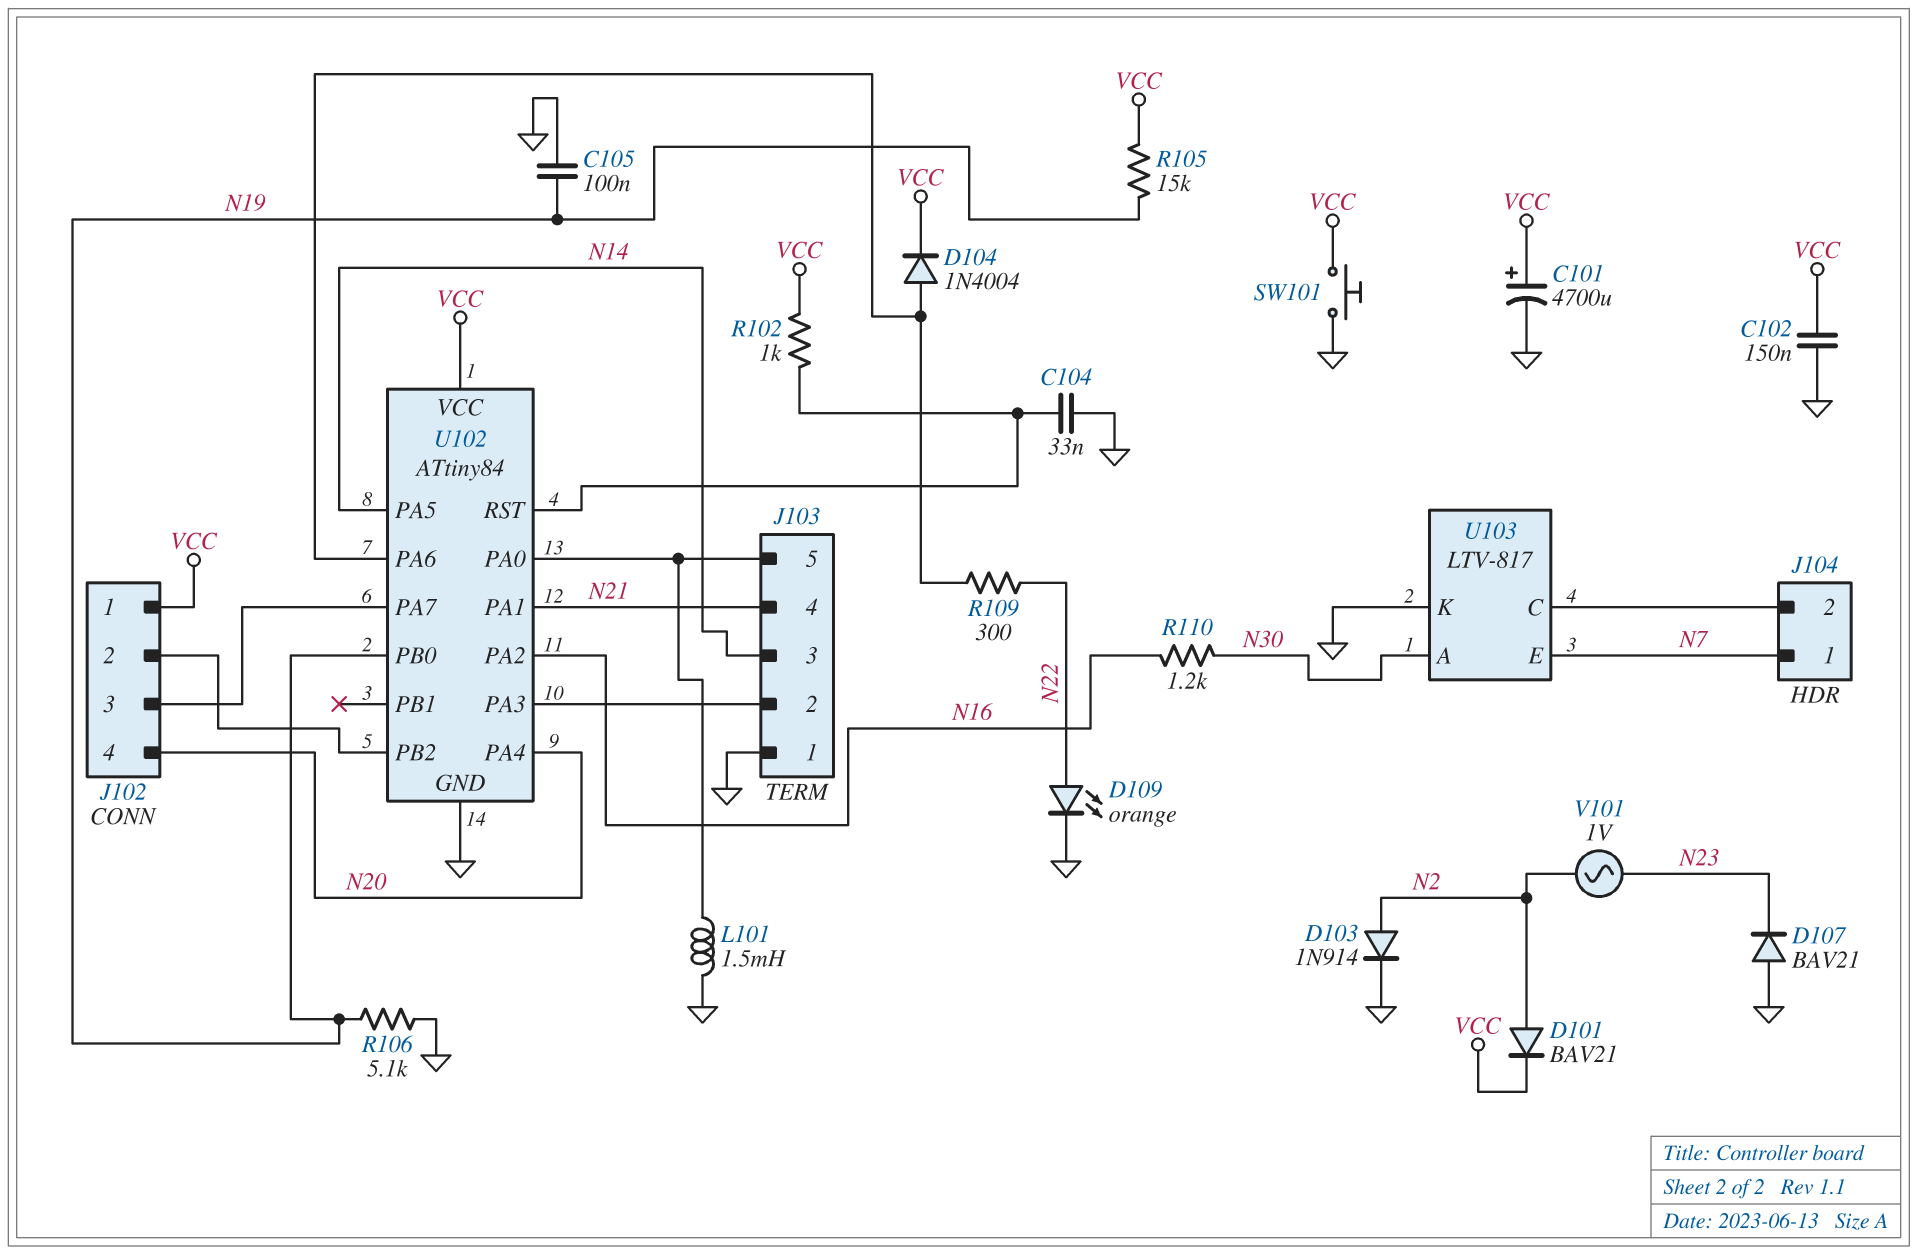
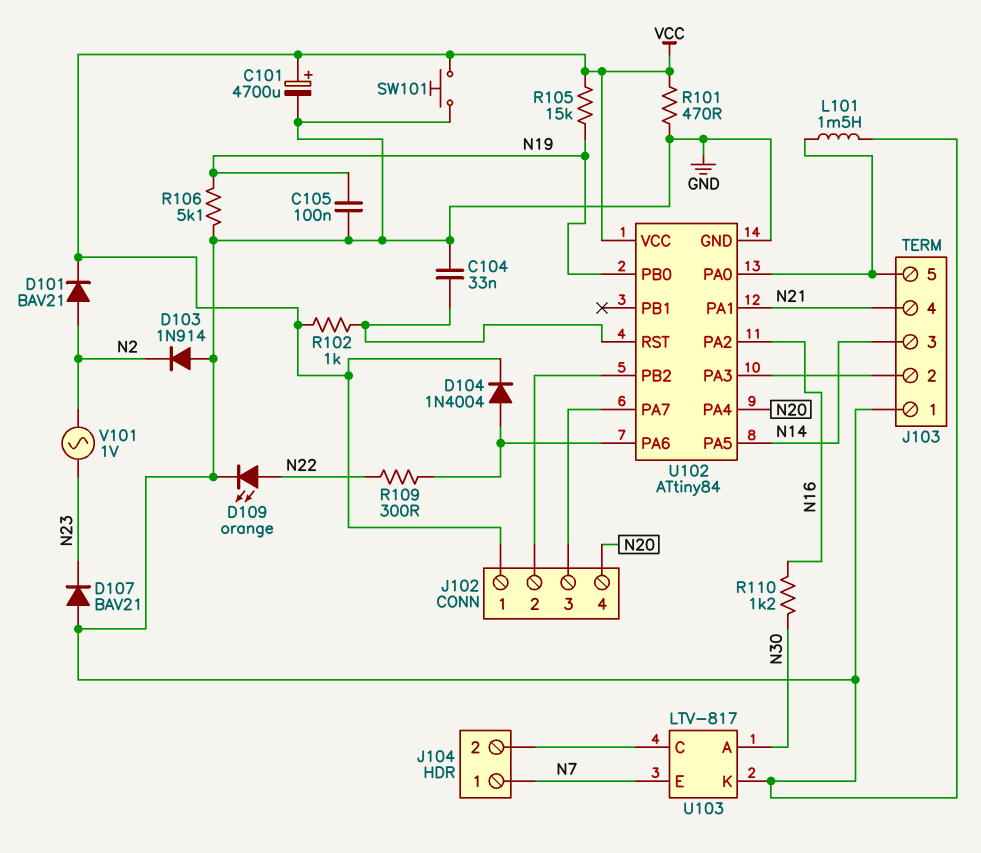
C102: 150nF (GND, VCC) -> none
D103: diode 1N914 (A N2, K GND) -> diode 1N914 (A GND, K N2)
R101: none -> 470 (GND, VCC)

